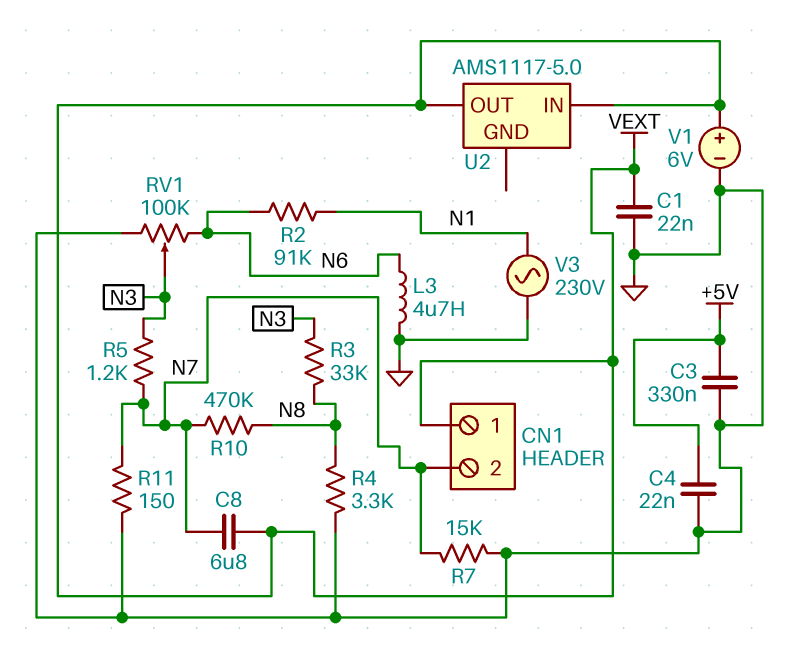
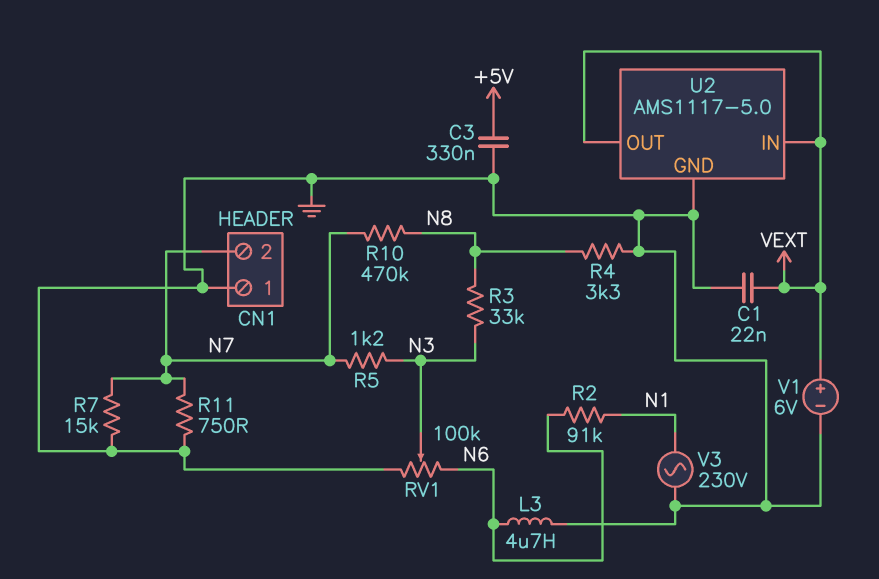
C4: 22nF (+5V, GND) -> none
C8: 6.8uF (N7, VEXT) -> none
CN1 pin 1: VEXT -> GND
R11: 150 (GND, N7) -> 750 (GND, N7)
U2 pin GND: none -> GND

